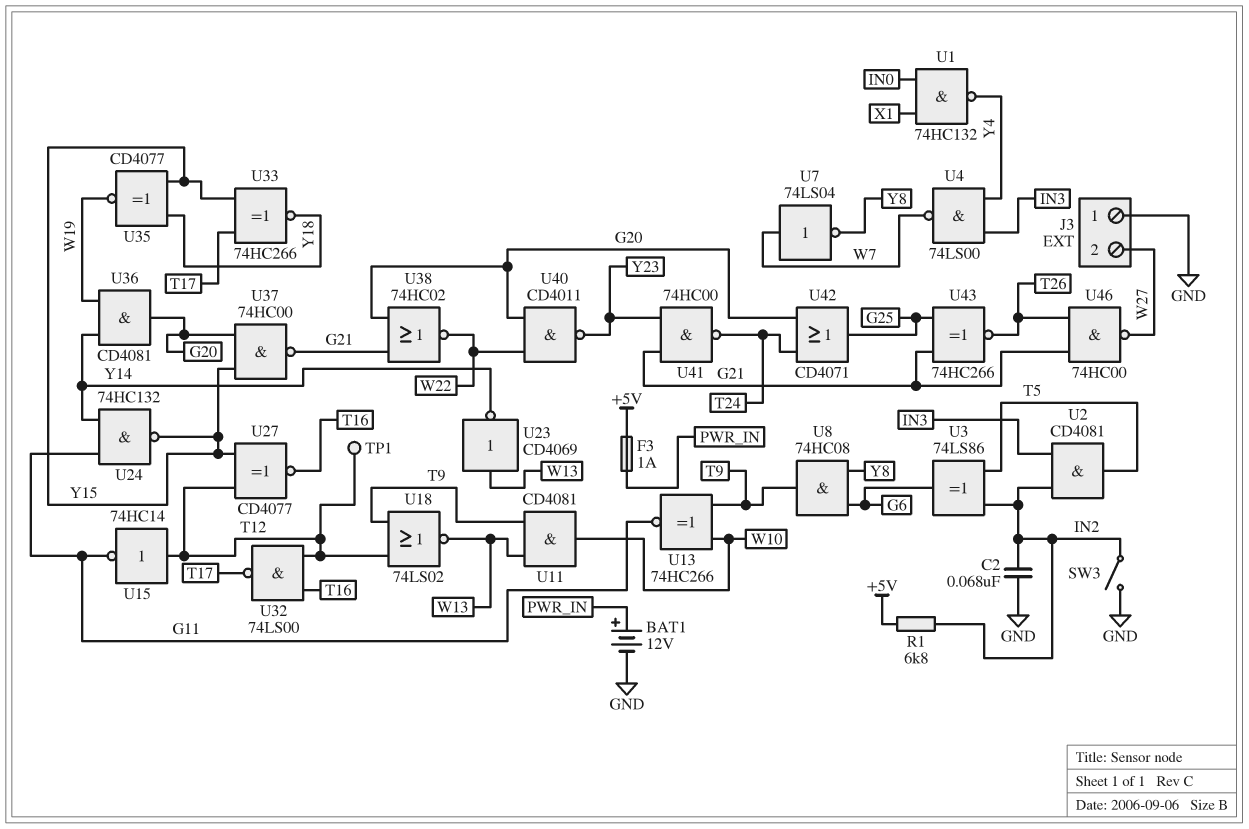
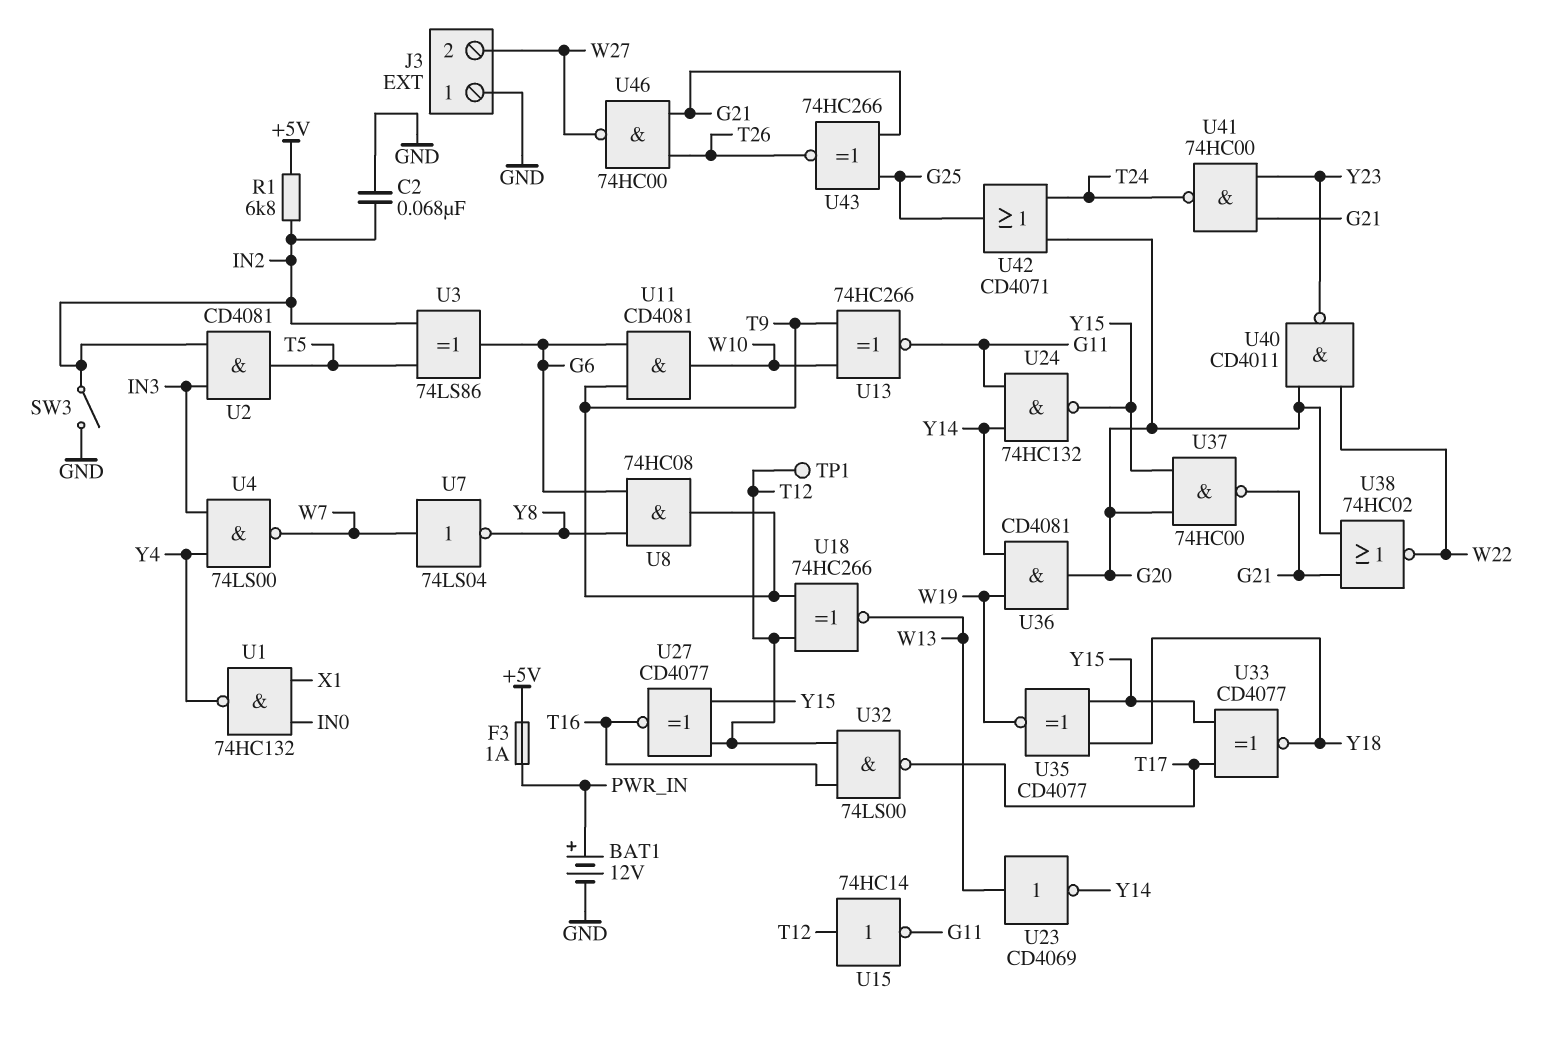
U11: AND CD4081 (in T9, in W13, out W10) -> AND CD4081 (in G6, in T9, out W10)
U18: NOR 74LS02 (in T9, in T12, out W13) -> XNOR 74HC266 (in T9, in T12, out W13)
U33: XNOR 74HC266 (in T17, in Y15, out Y18) -> XNOR CD4077 (in T17, in Y15, out Y18)

